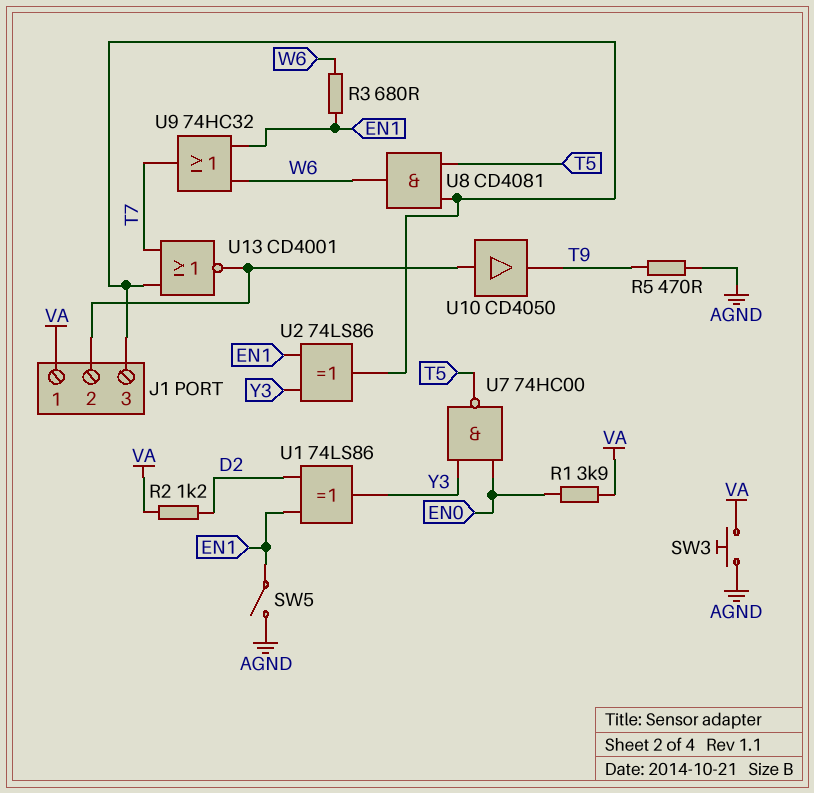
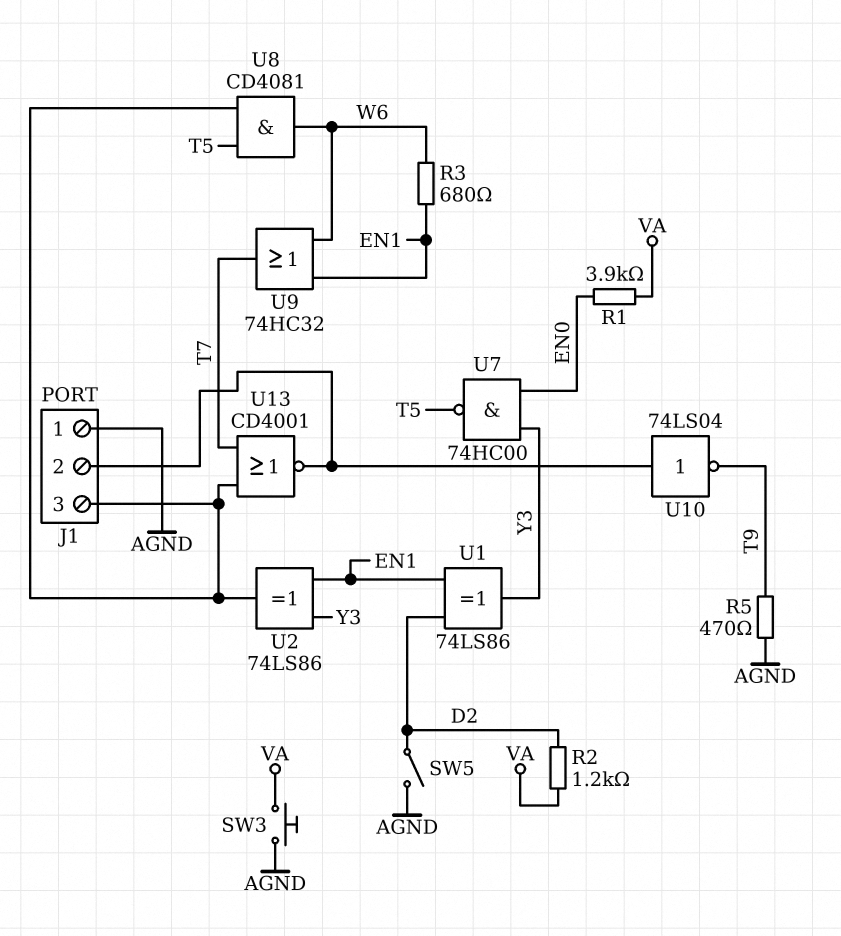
J1 pin 1: VA -> AGND
SW5: switch (AGND, EN1) -> switch (AGND, D2)
U10: buffer CD4050 (in J1/2, out T9) -> NOT 74LS04 (in J1/2, out T9)

